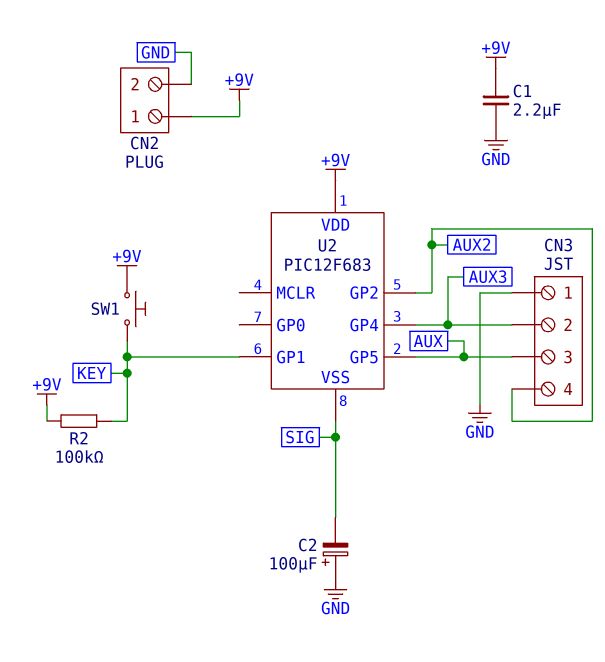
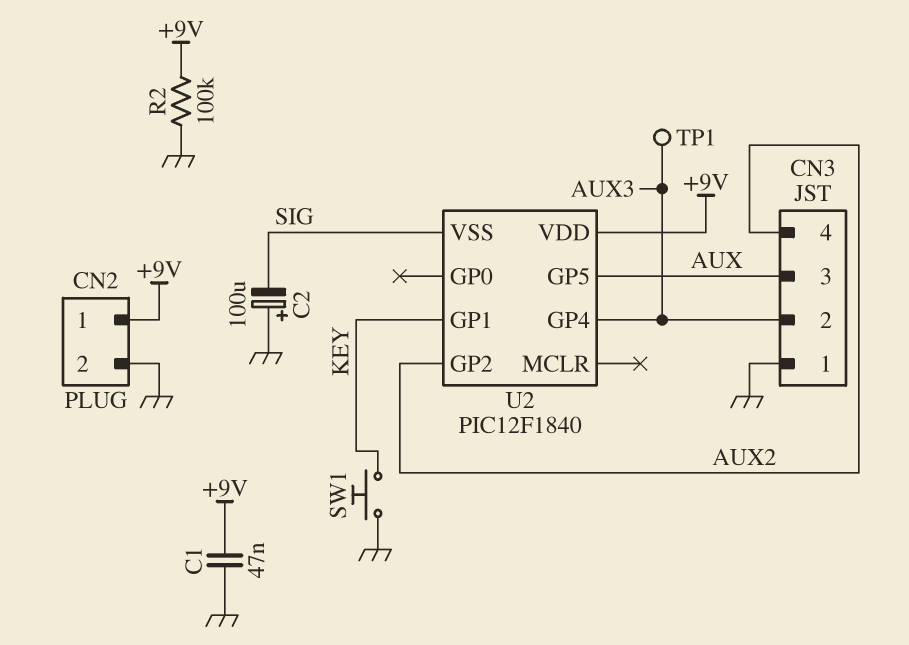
C1: 2.2uF (+9V, GND) -> 47nF (+9V, GND)
R2: 100k (+9V, KEY) -> 100k (+9V, GND)
SW1: button (+9V, KEY) -> button (GND, KEY)
TP1: none -> test point (AUX3)
U2: PIC12F683 -> PIC12F1840

